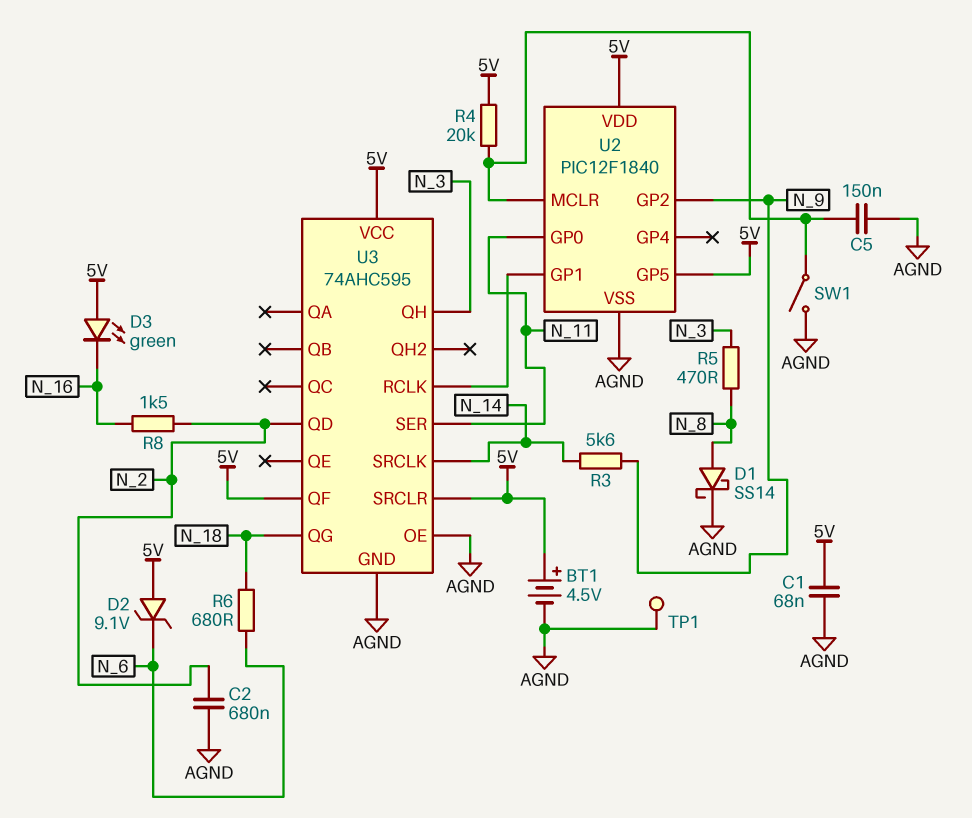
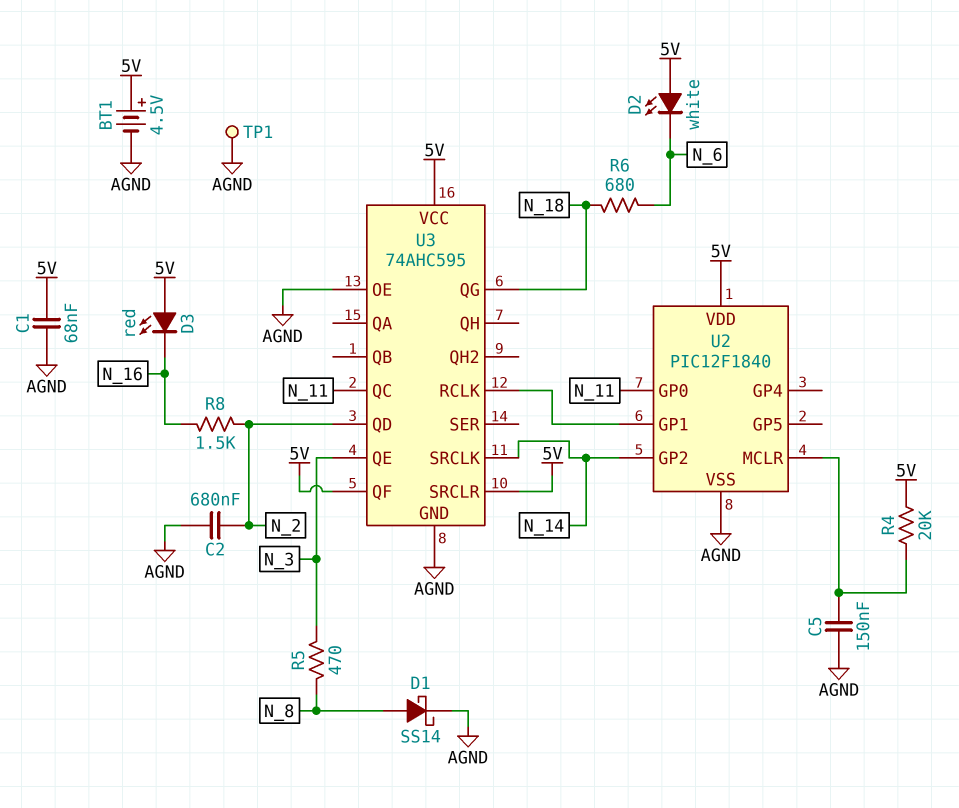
D2: zener 9.1V (A 5V, K N_6) -> LED white (A 5V, K N_6)
D3: LED green (A 5V, K N_16) -> LED red (A 5V, K N_16)
R3: 5.6k (N_9, N_14) -> none
SW1: switch (AGND, U2/MCLR) -> none
U2 pin GP2: N_9 -> N_14
U2 pin GP5: 5V -> none
U3 pin QC: none -> N_11
U3 pin QE: none -> N_3
U3 pin QH: N_3 -> none
U3 pin SER: N_11 -> none

